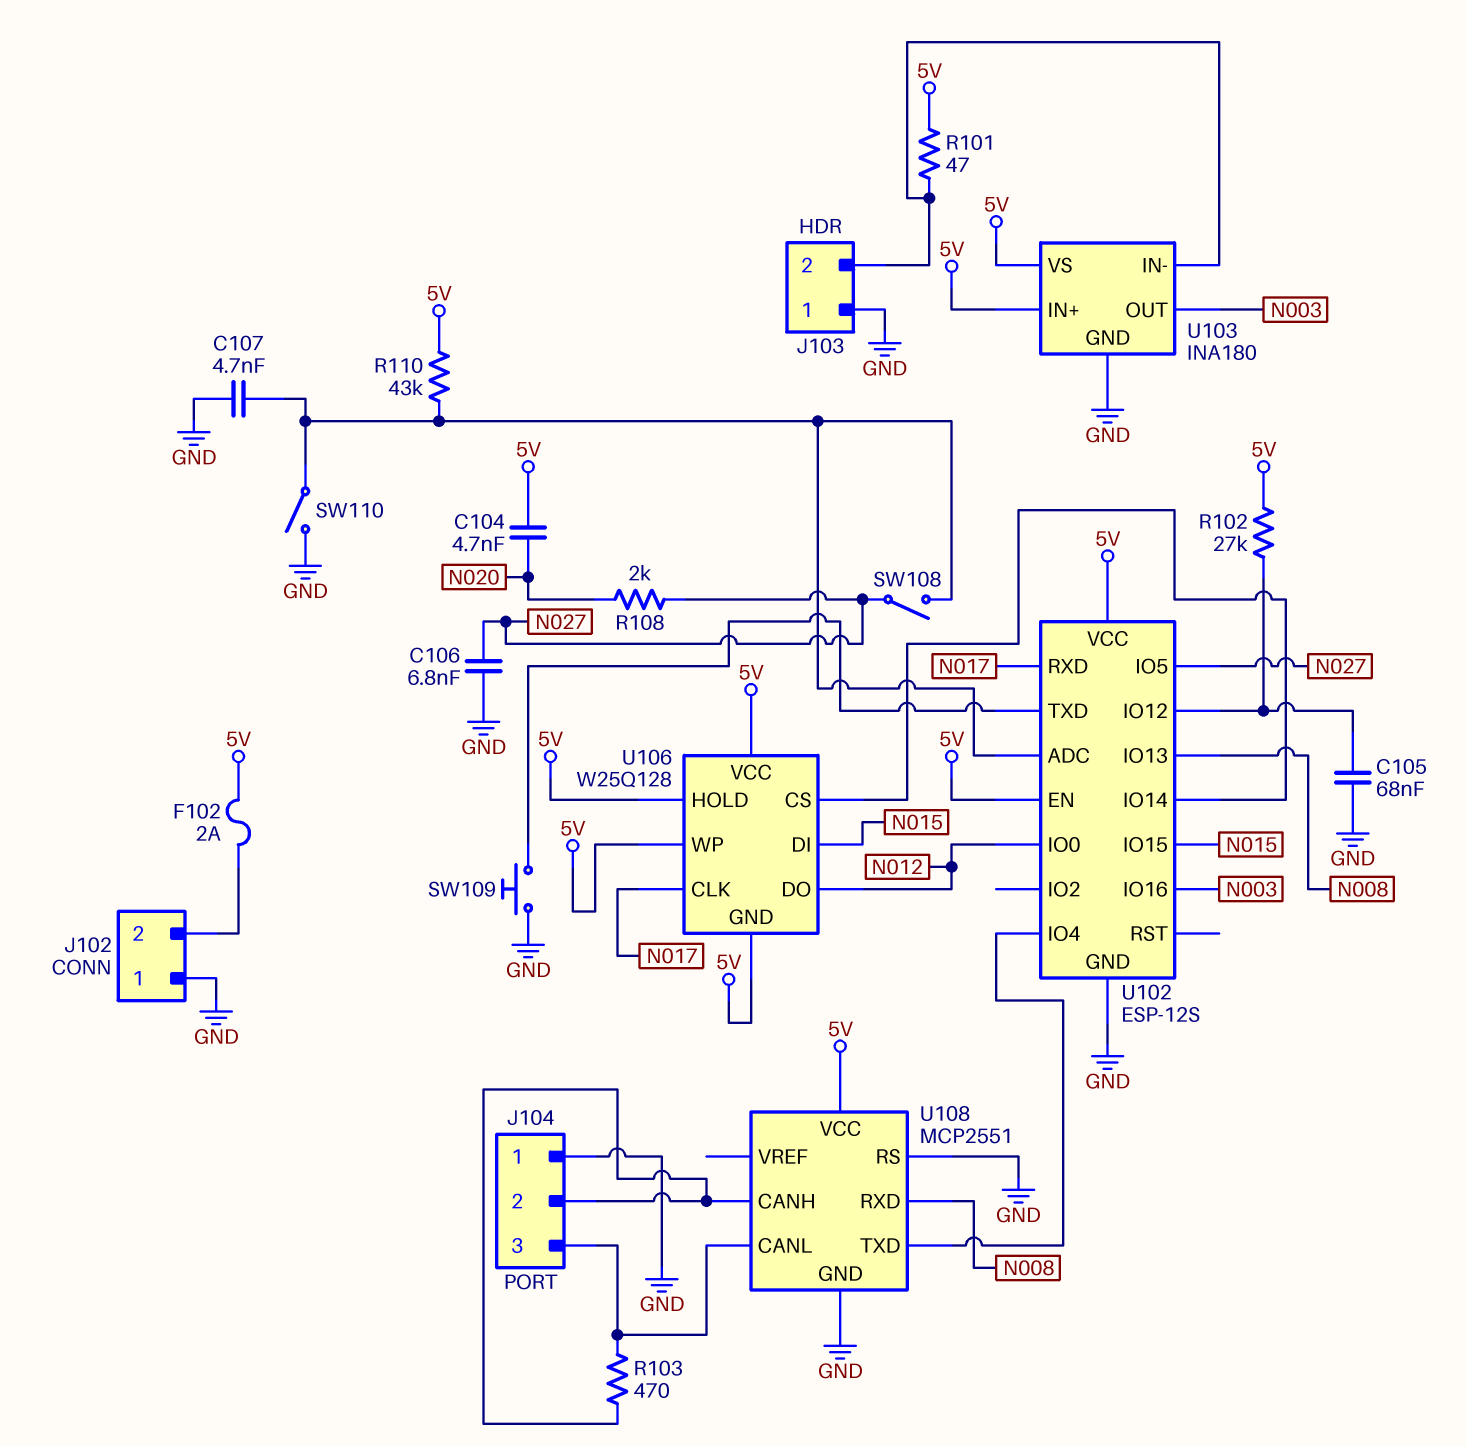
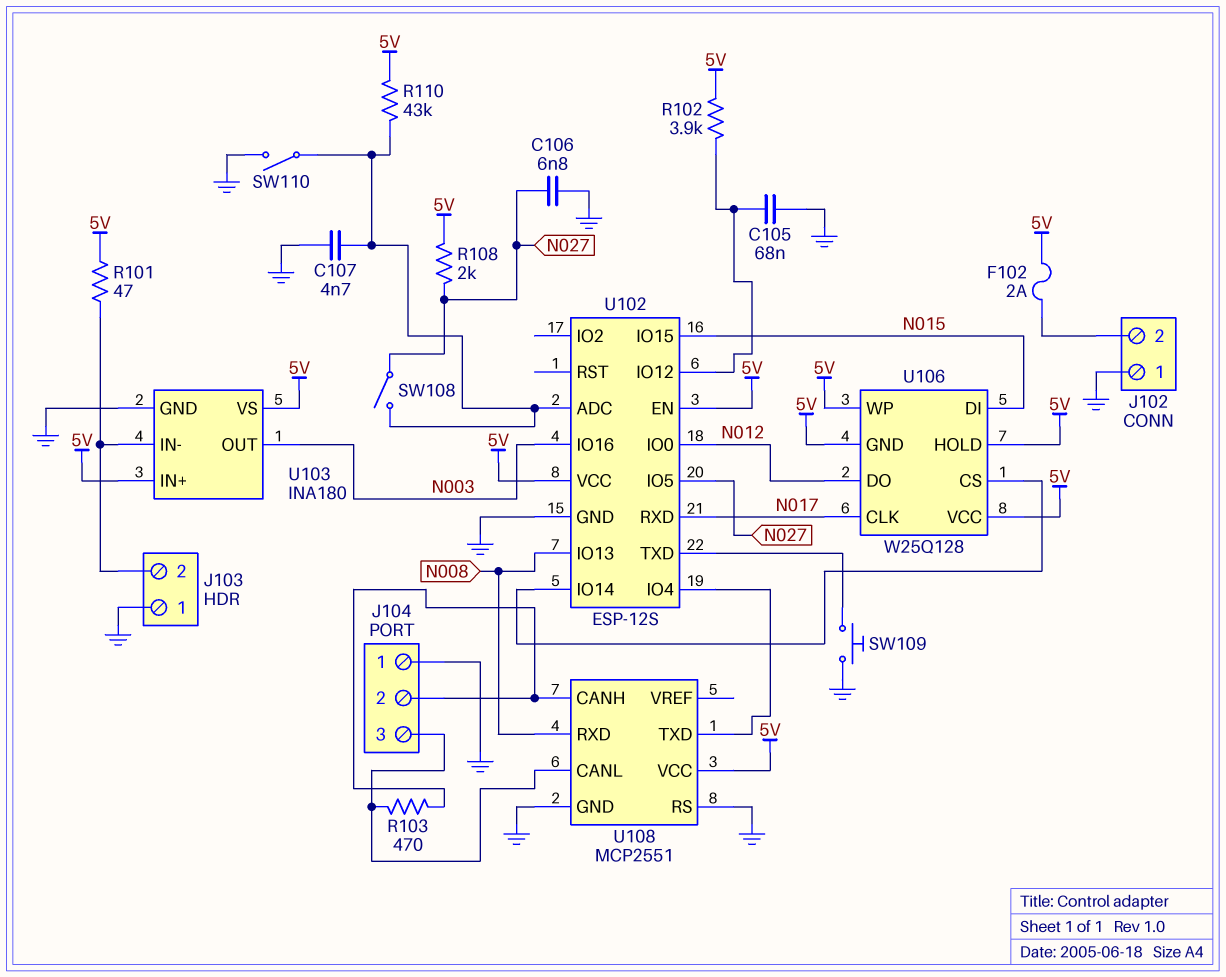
C104: 4.7nF (5V, N020) -> none
R102: 27k (5V, U102/IO12) -> 3.9k (5V, U102/IO12)
R108: 2k (N020, N027) -> 2k (5V, N027)

